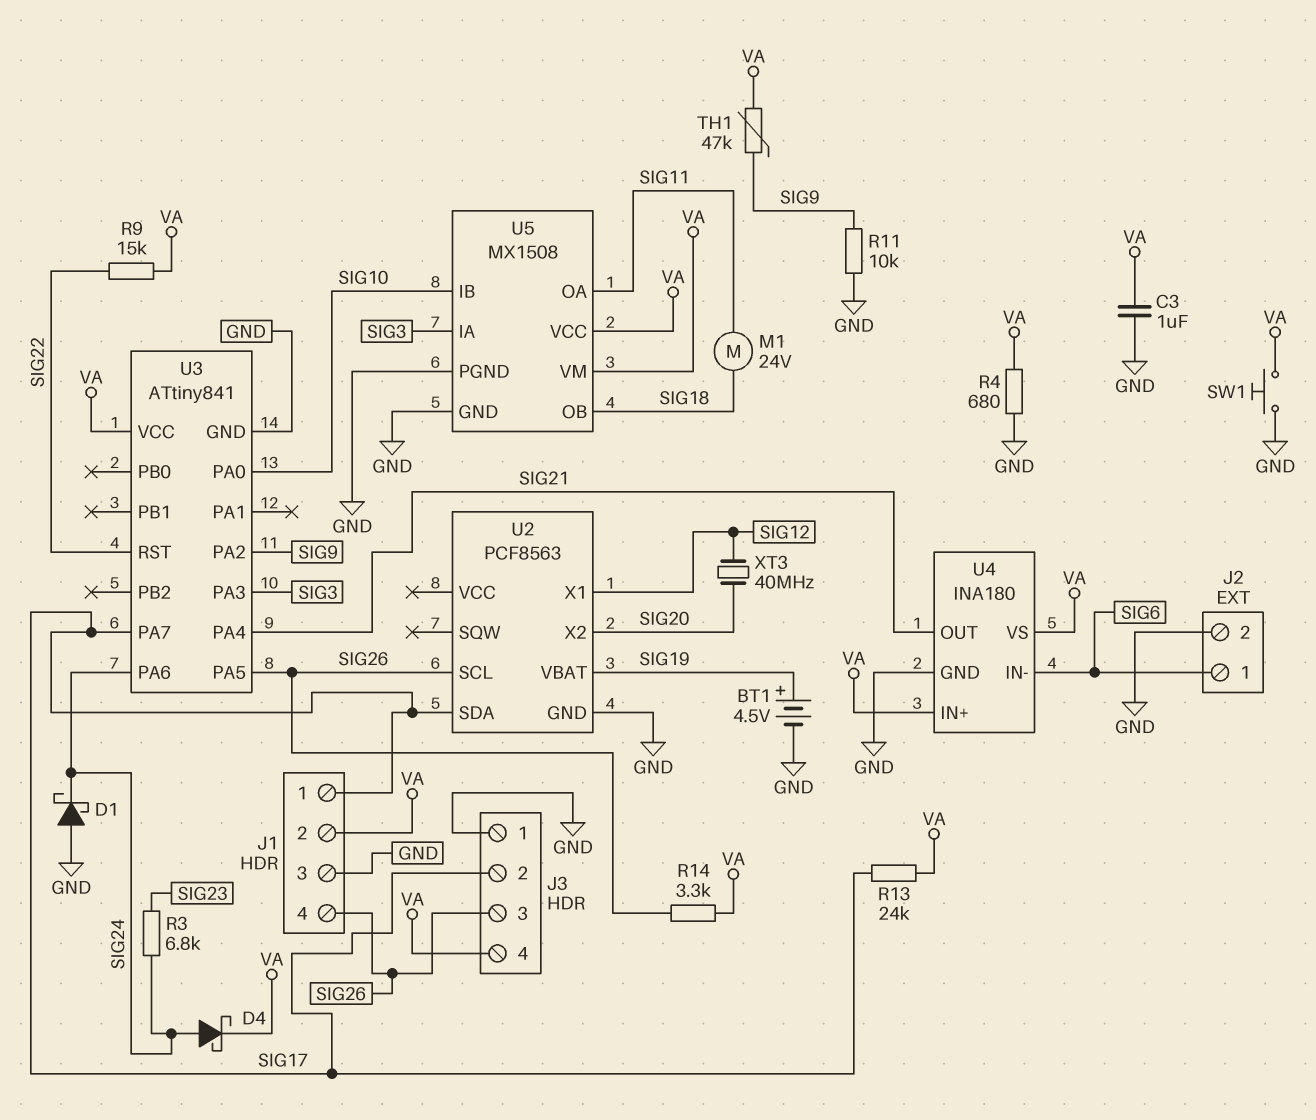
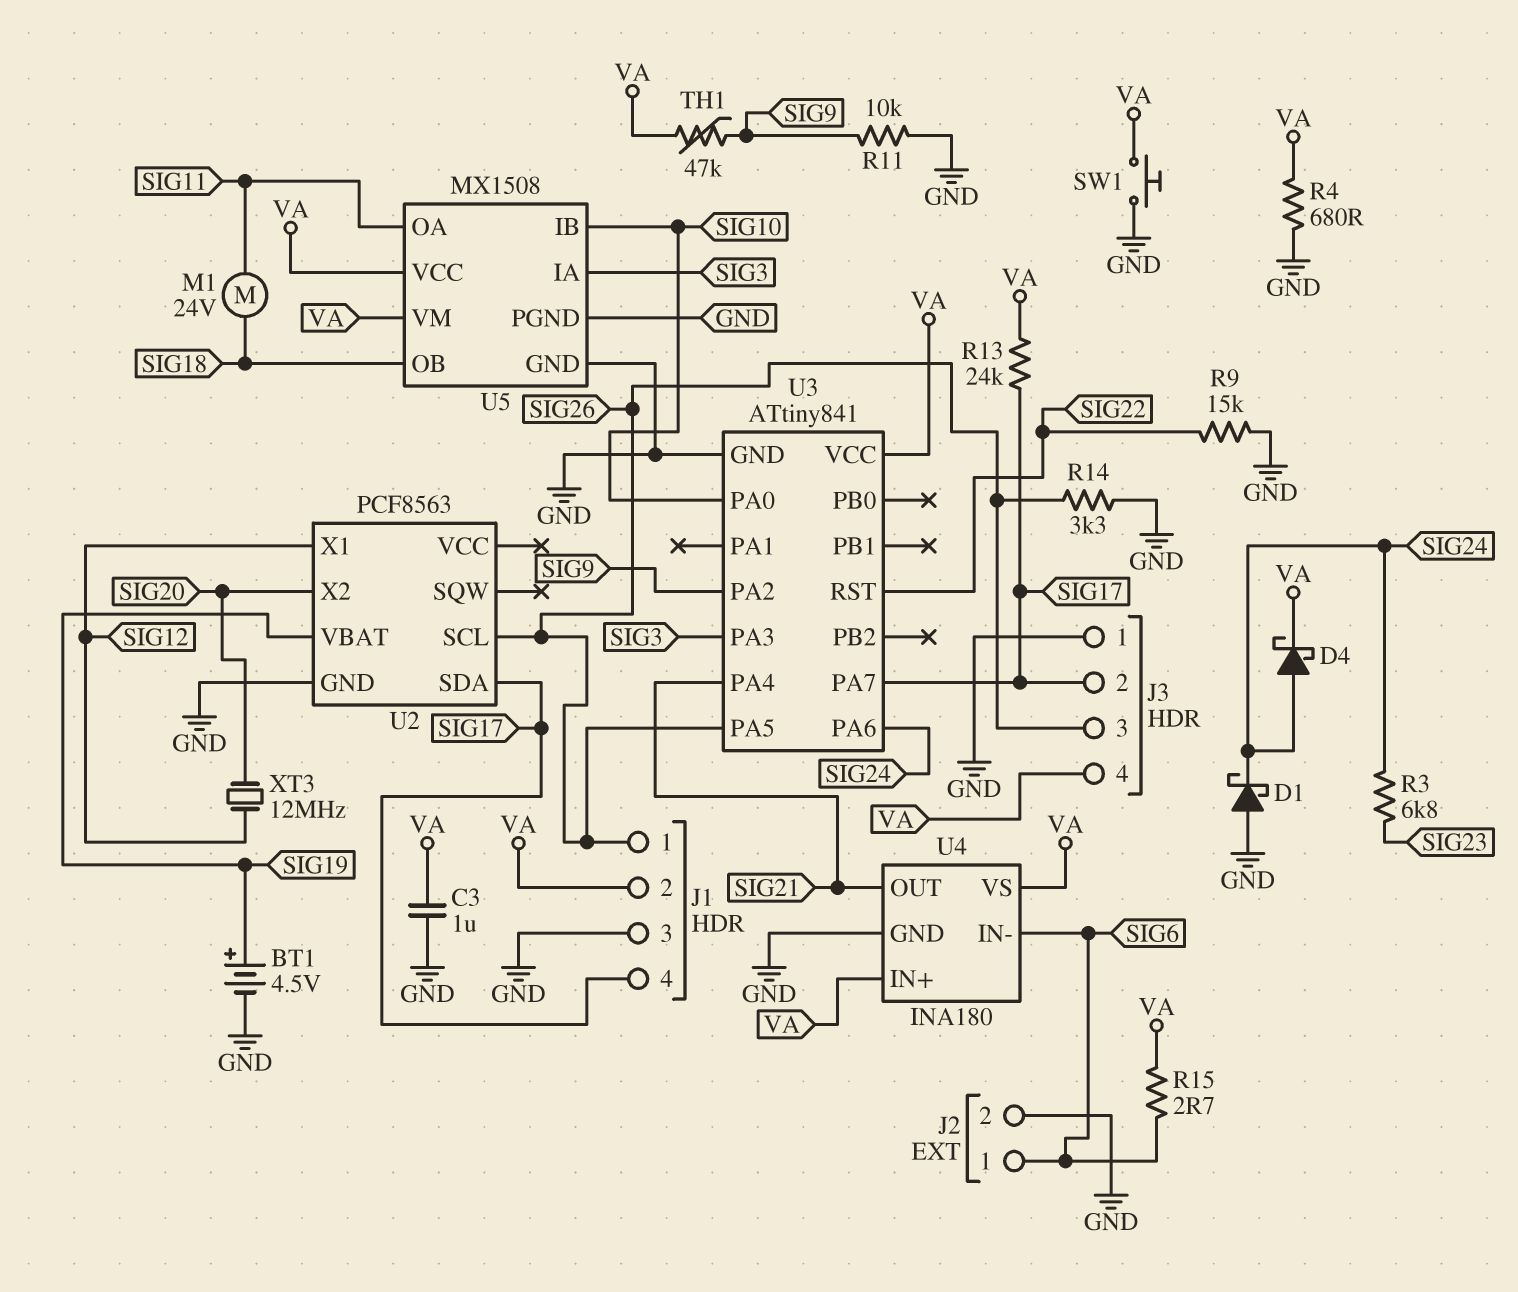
J1 pin 1: SIG17 -> SIG26
J1 pin 4: SIG26 -> SIG17
R9: 15k (SIG22, VA) -> 15k (GND, SIG22)
R14: 3.3k (SIG26, VA) -> 3.3k (GND, SIG26)
R15: none -> 2.7 (SIG6, VA)
XT3: 40MHz (SIG12, SIG20) -> 12MHz (SIG12, SIG20)

